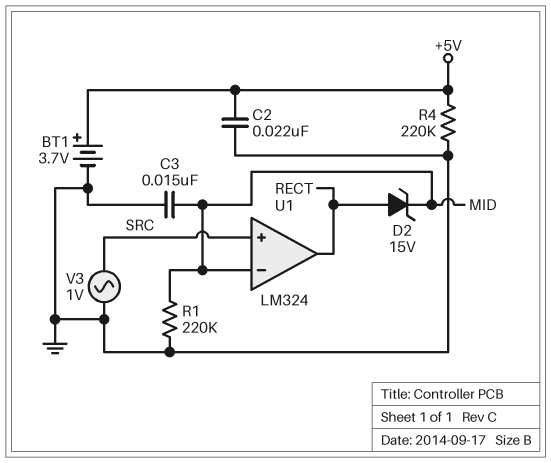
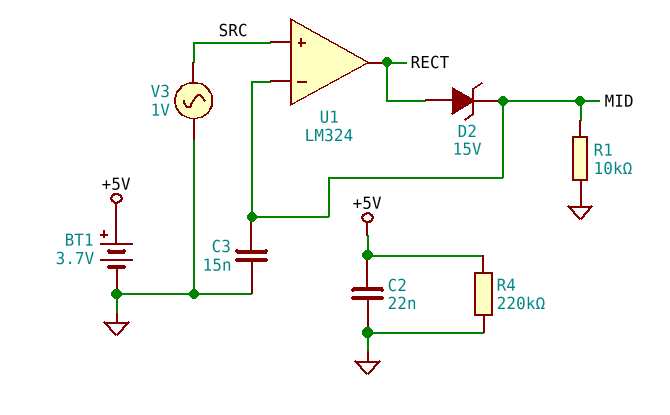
R1: 220k (GND, MID) -> 10k (GND, MID)

